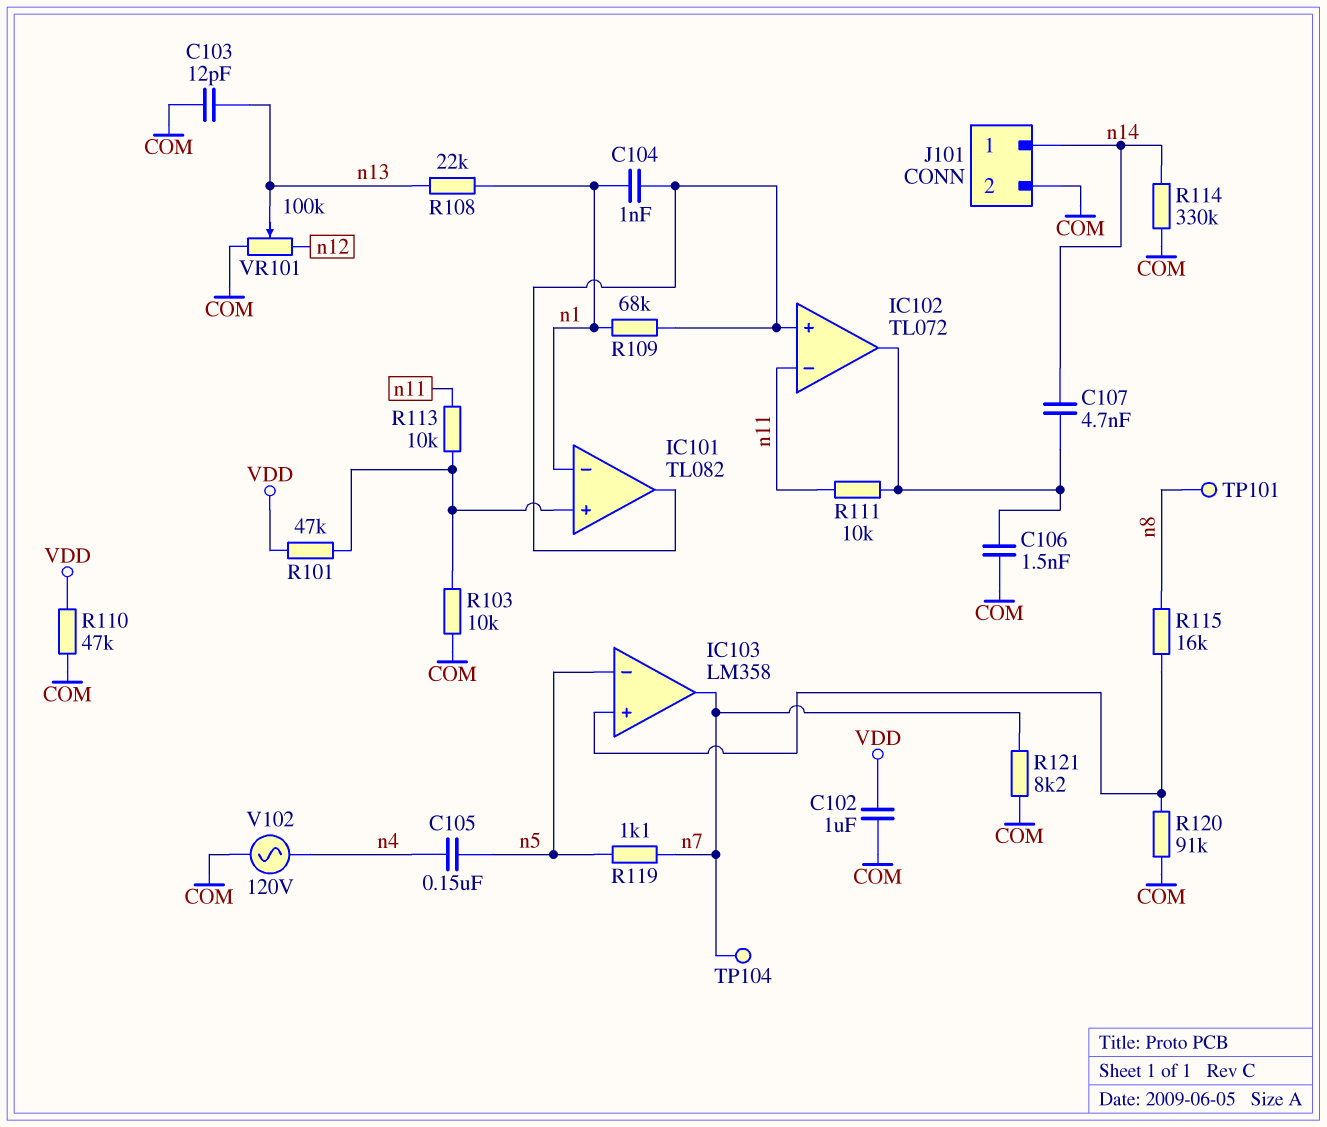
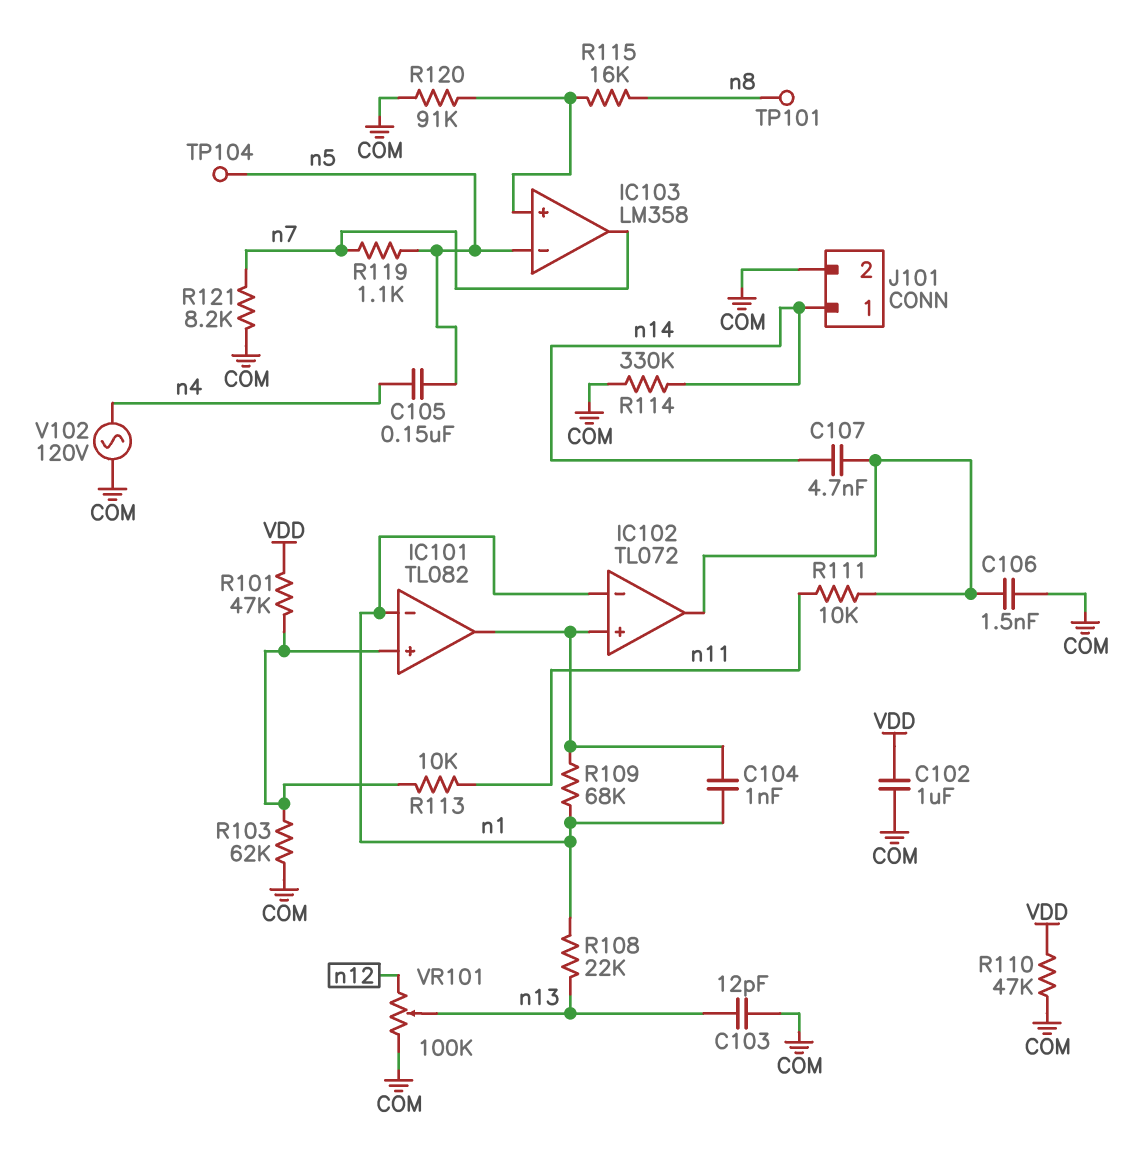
IC102 pin in-: n11 -> n1
R103: 10k (COM, IC101/in+) -> 62k (COM, IC101/in+)
TP104: test point (n7) -> test point (n5)

